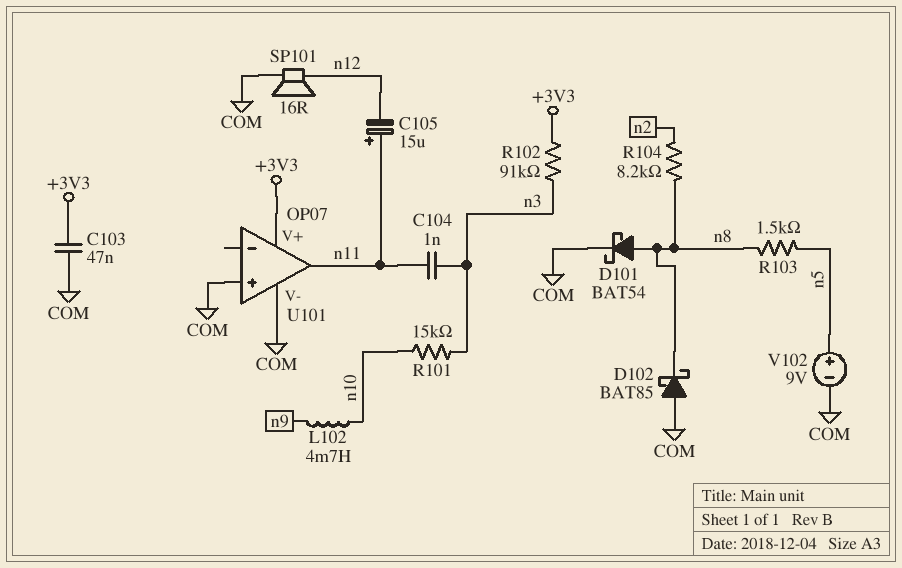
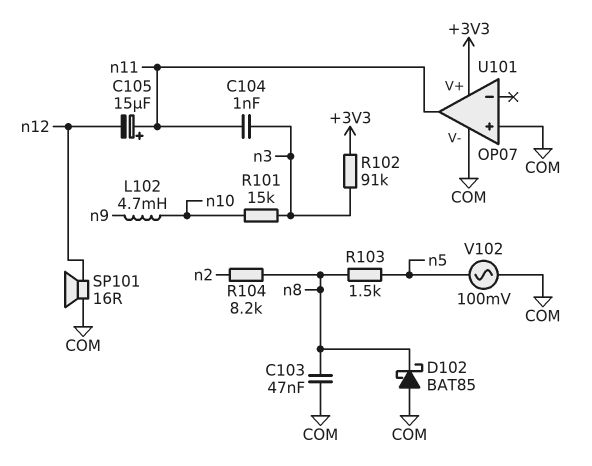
C103: 47nF (+3V3, COM) -> 47nF (COM, n8)
D101: schottky BAT54 (A n8, K COM) -> none
V102: 9V (plus n5, minus COM) -> AC 100mV (COM, n5)

